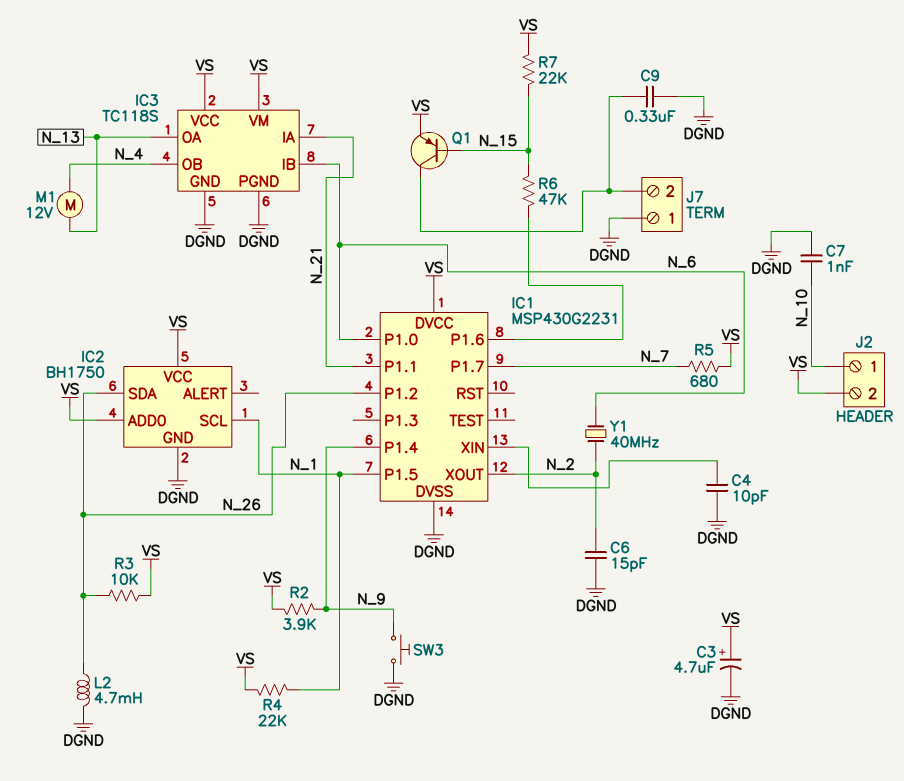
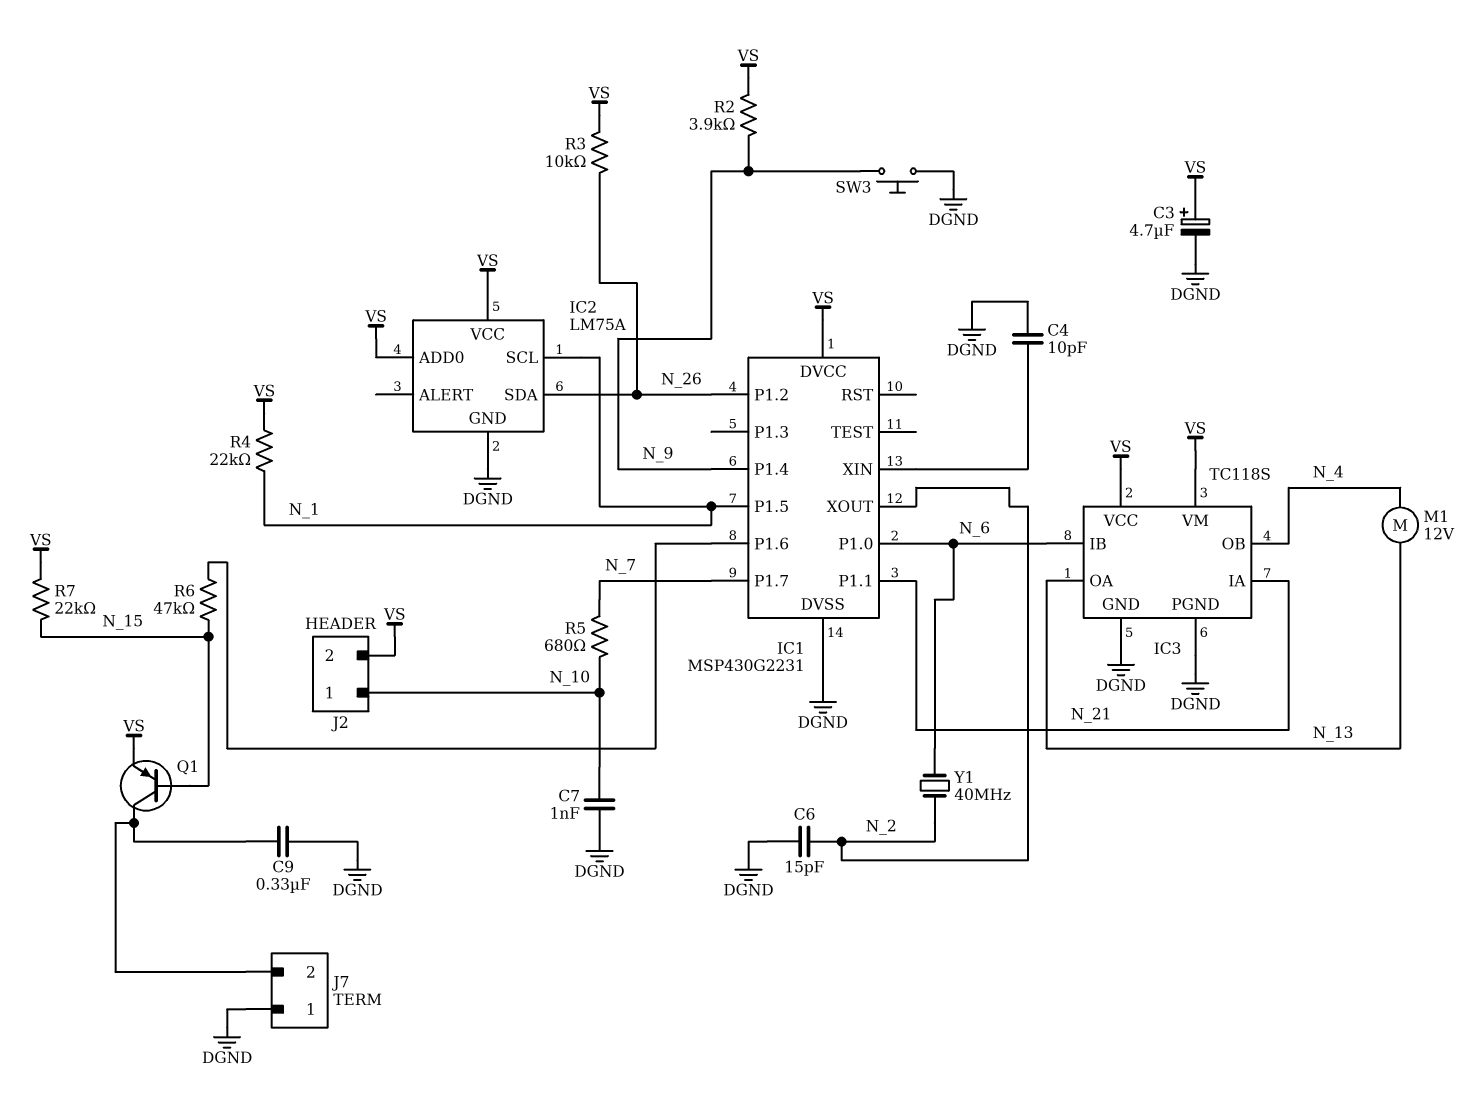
IC2: BH1750 -> LM75A
L2: 4.7mH (DGND, N_26) -> none
R5: 680 (N_7, VS) -> 680 (N_7, N_10)

